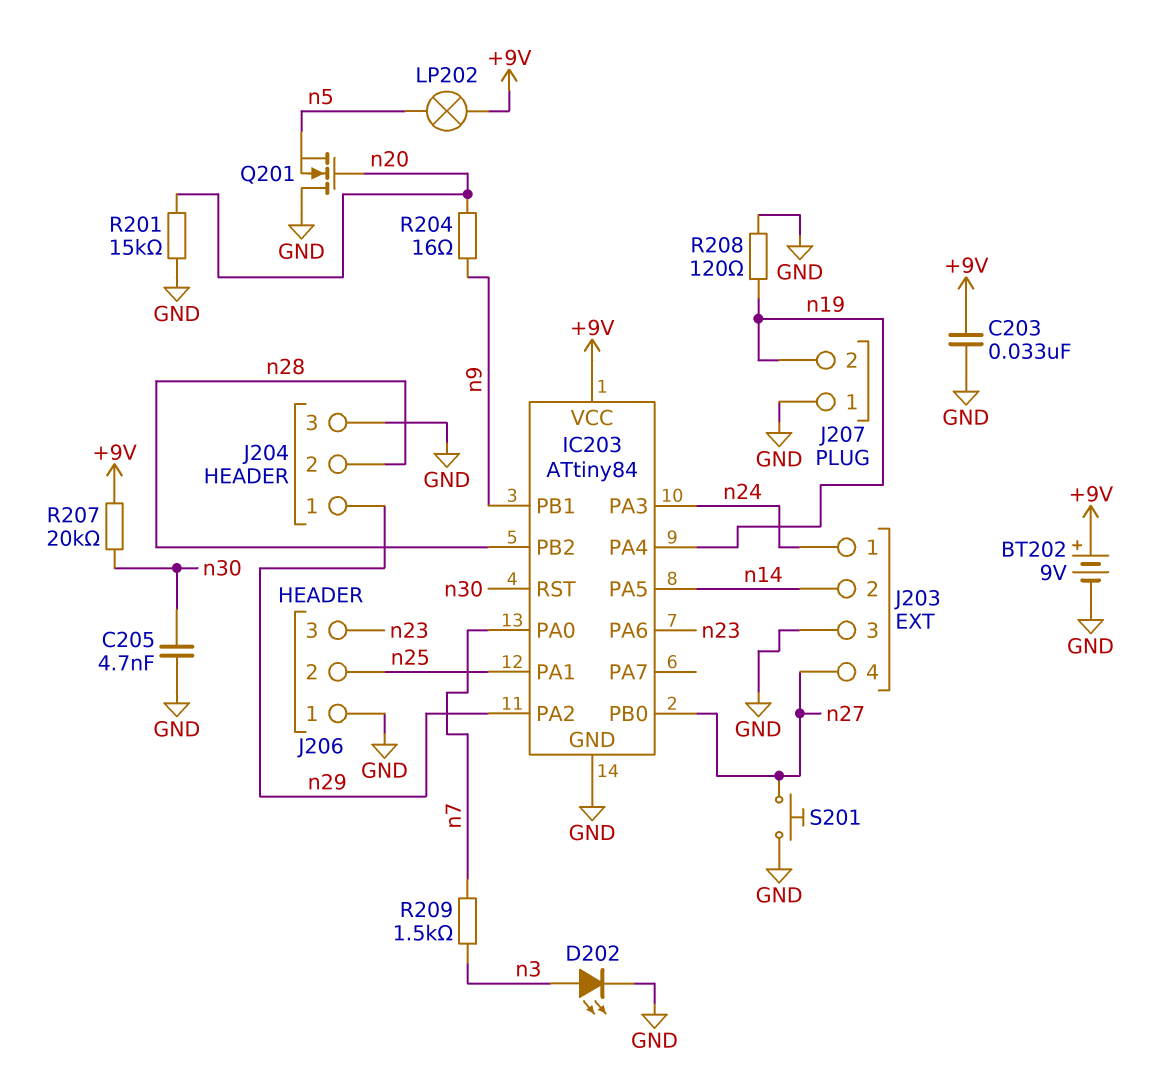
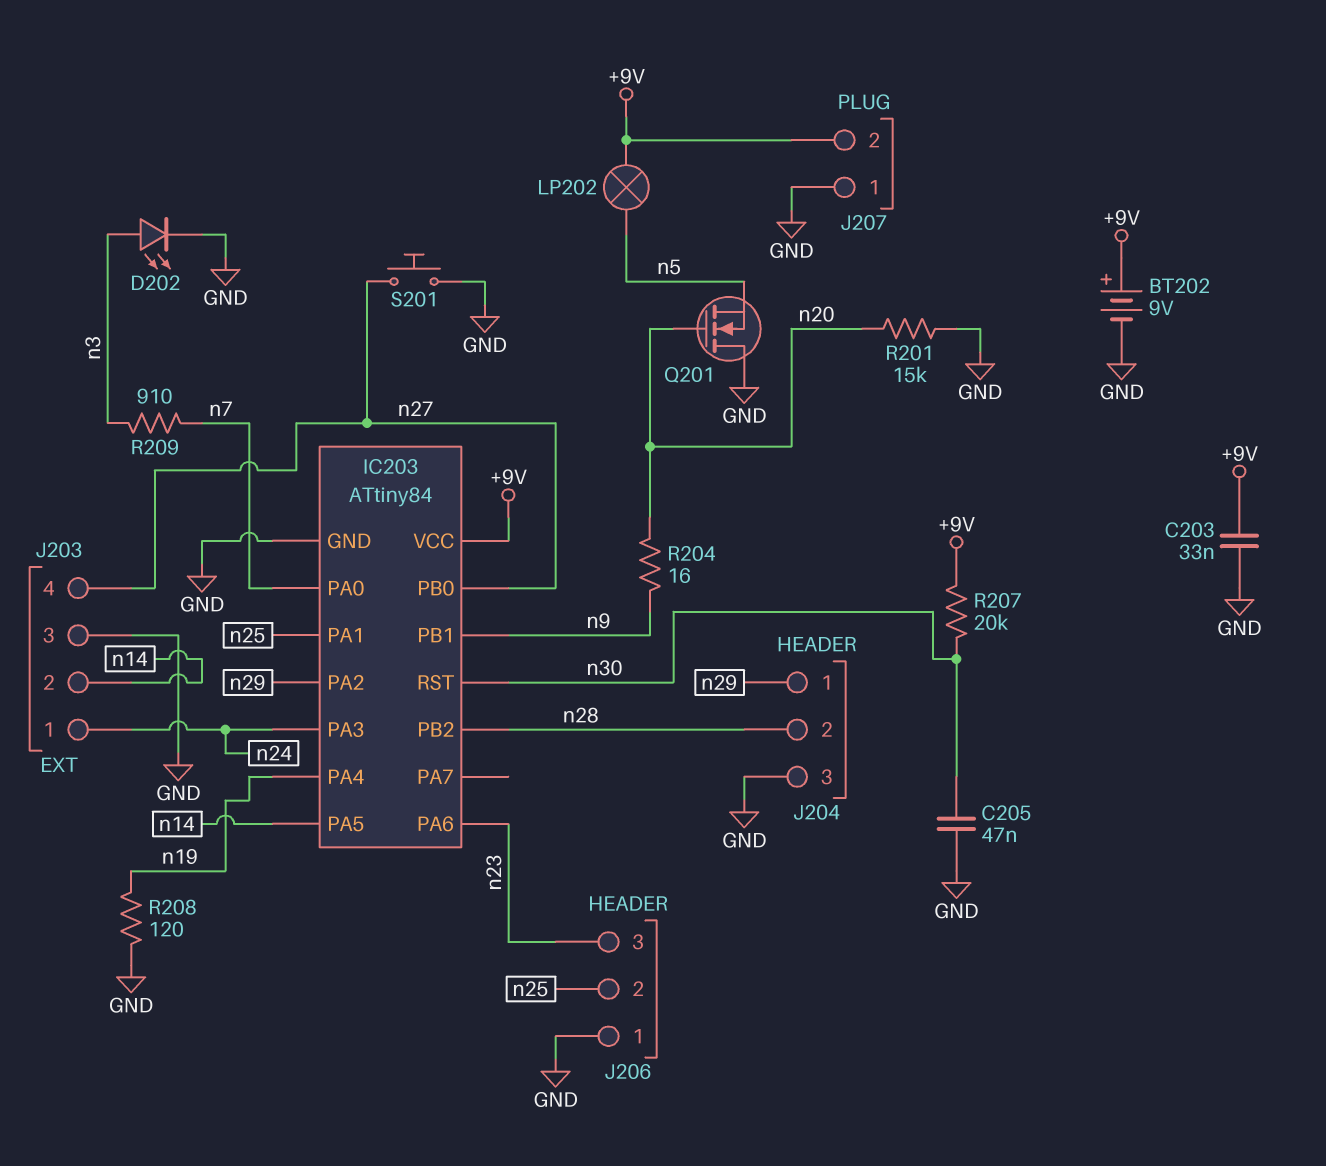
C205: 4.7nF (GND, n30) -> 47nF (GND, n30)
J207 pin 2: n19 -> +9V
R209: 1.5k (n3, n7) -> 910 (n3, n7)

